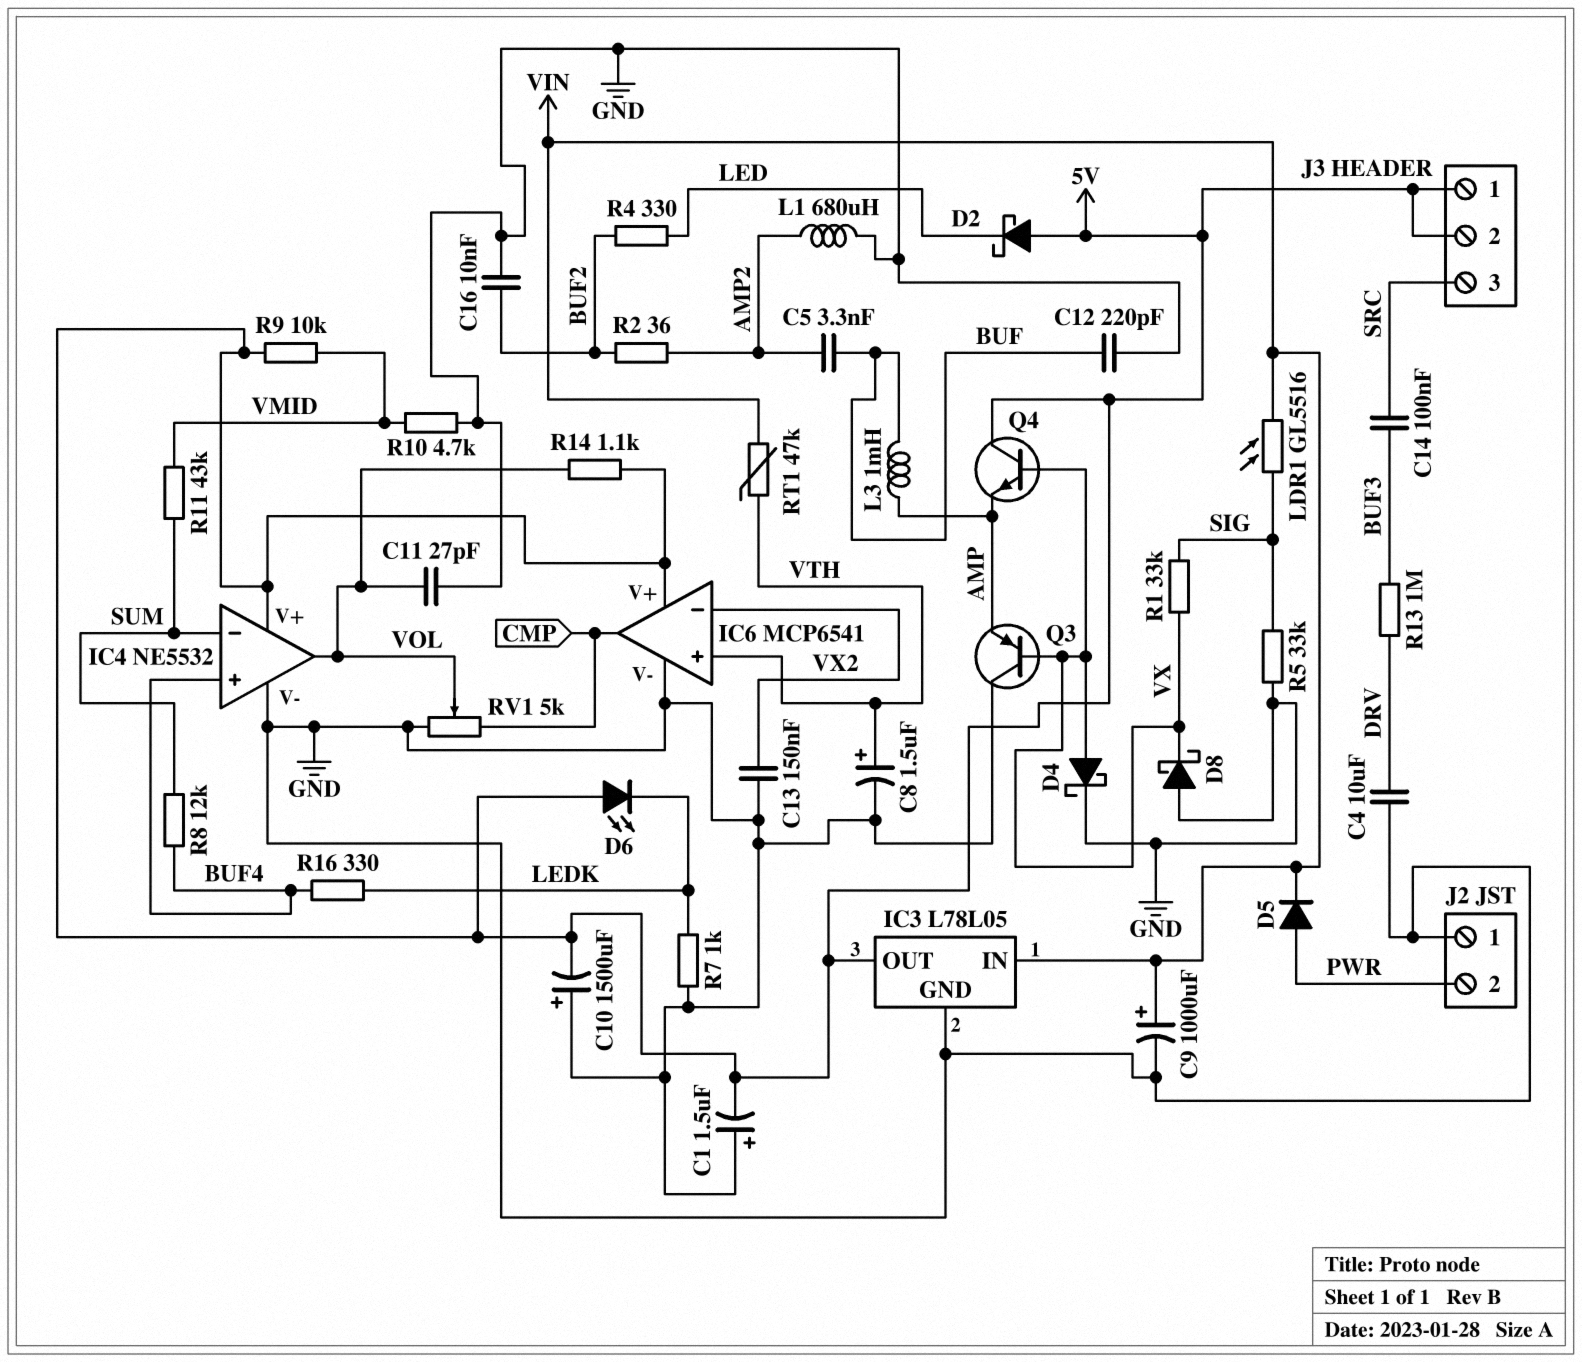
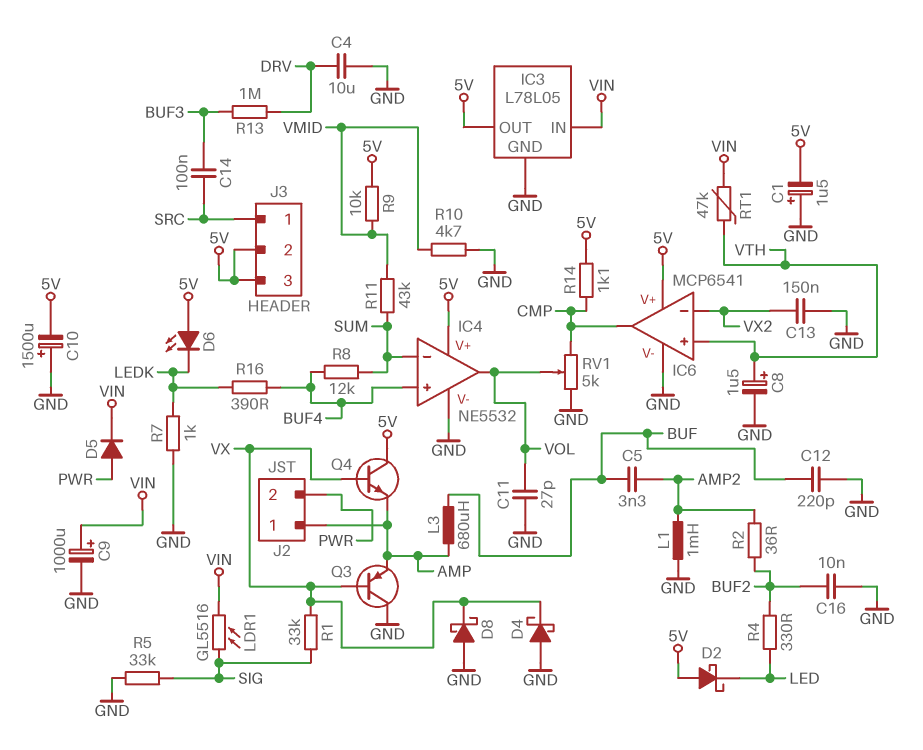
D4: schottky (A VX, K GND) -> schottky (A GND, K VX)
J2 pin 1: GND -> AMP
J3 pin 1: 5V -> SRC
J3 pin 3: SRC -> 5V
L1: 680uH (AMP2, GND) -> 1mH (AMP2, GND)
L3: 1mH (AMP, BUF) -> 680uH (AMP, BUF)
R14: 1.1k (5V, VOL) -> 1.1k (5V, CMP)
R16: 330 (BUF4, LEDK) -> 390 (BUF4, LEDK)

